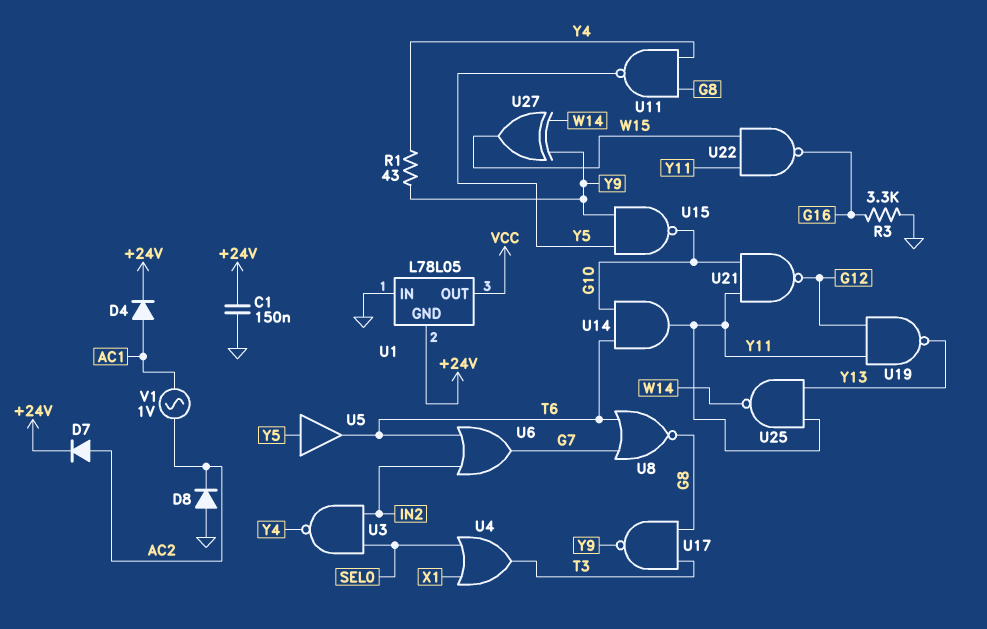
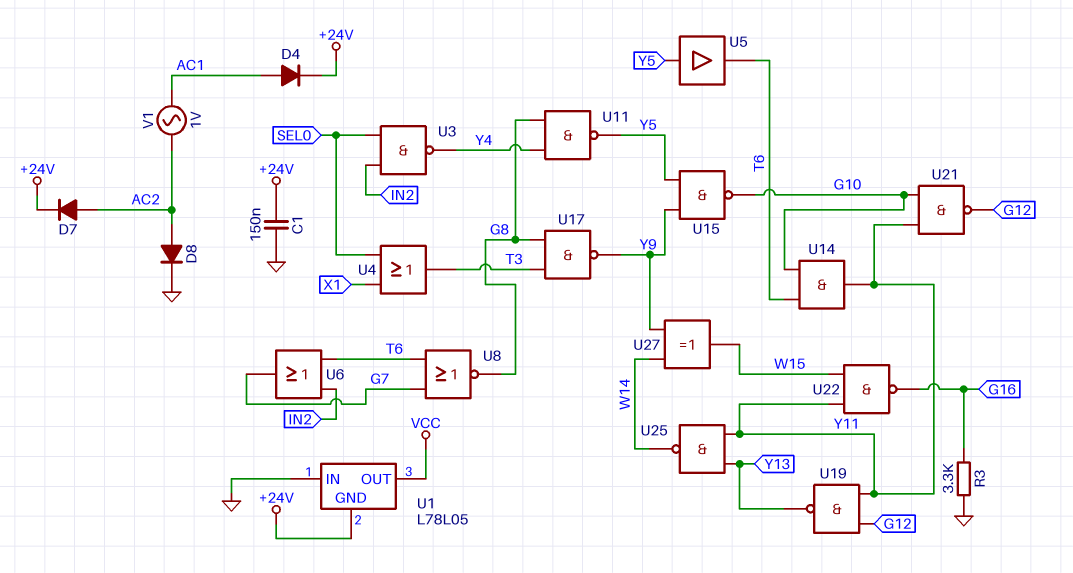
D8: diode (A GND, K AC2) -> diode (A AC2, K GND)
R1: 43 (Y4, Y9) -> none

